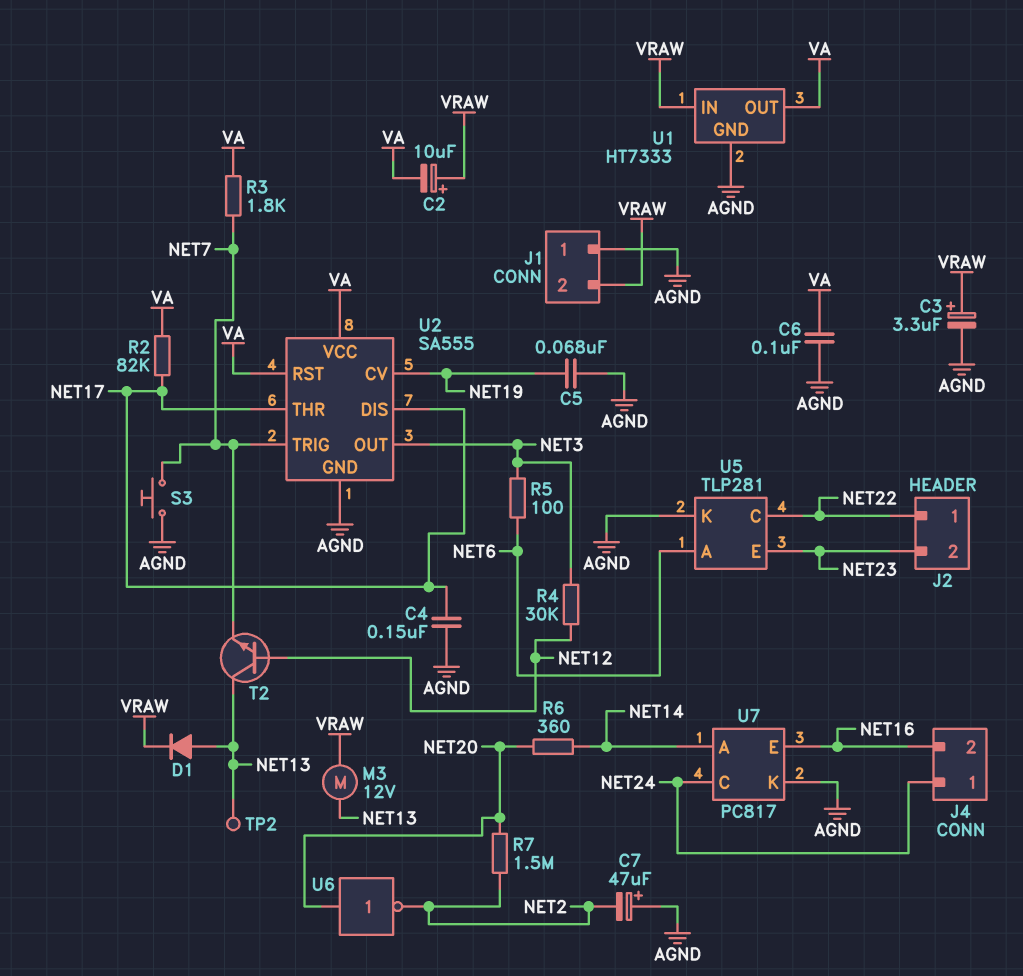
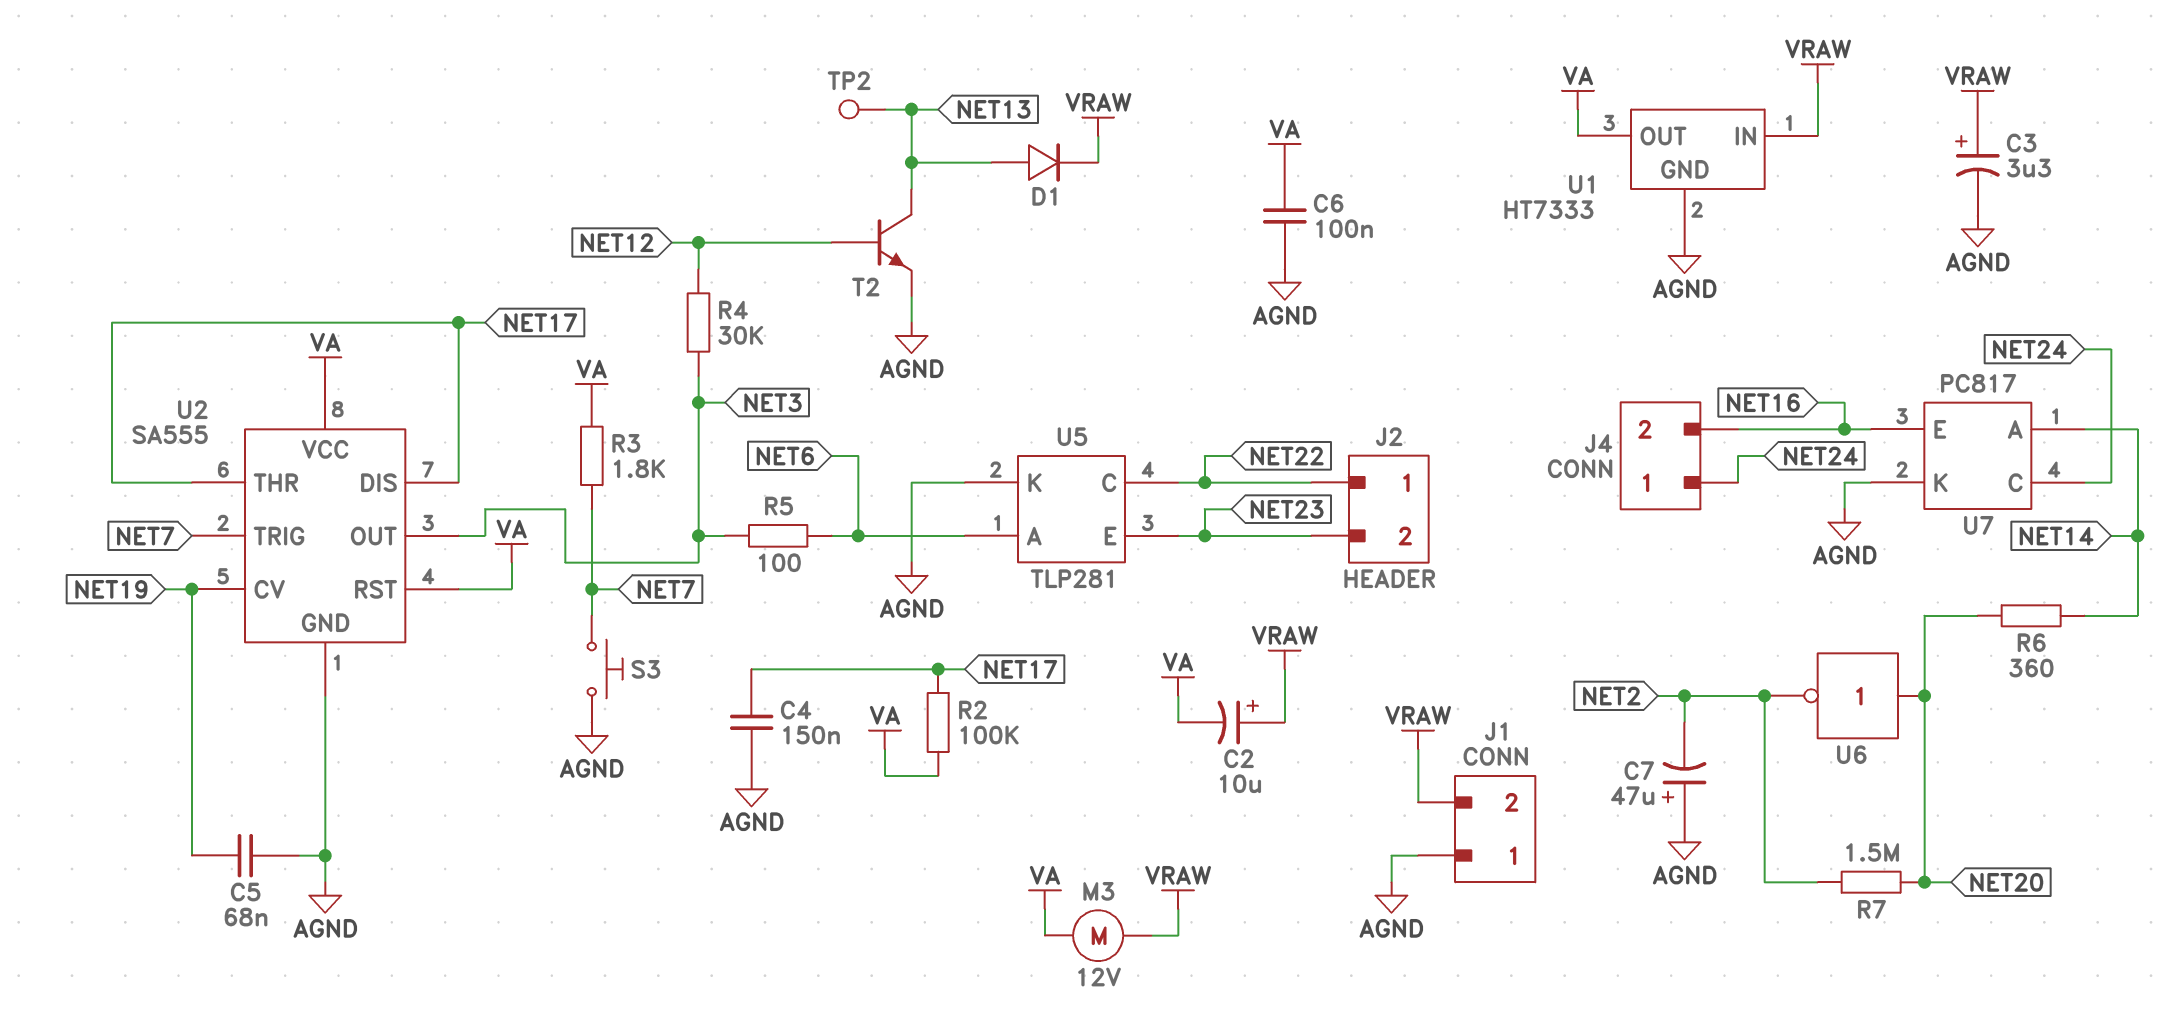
M3: motor 12V (NET13, VRAW) -> motor 12V (VA, VRAW)
R2: 82k (NET17, VA) -> 100k (NET17, VA)
T2: NPN (B NET12, C NET13, E NET7) -> NPN (B NET12, C NET13, E AGND)

